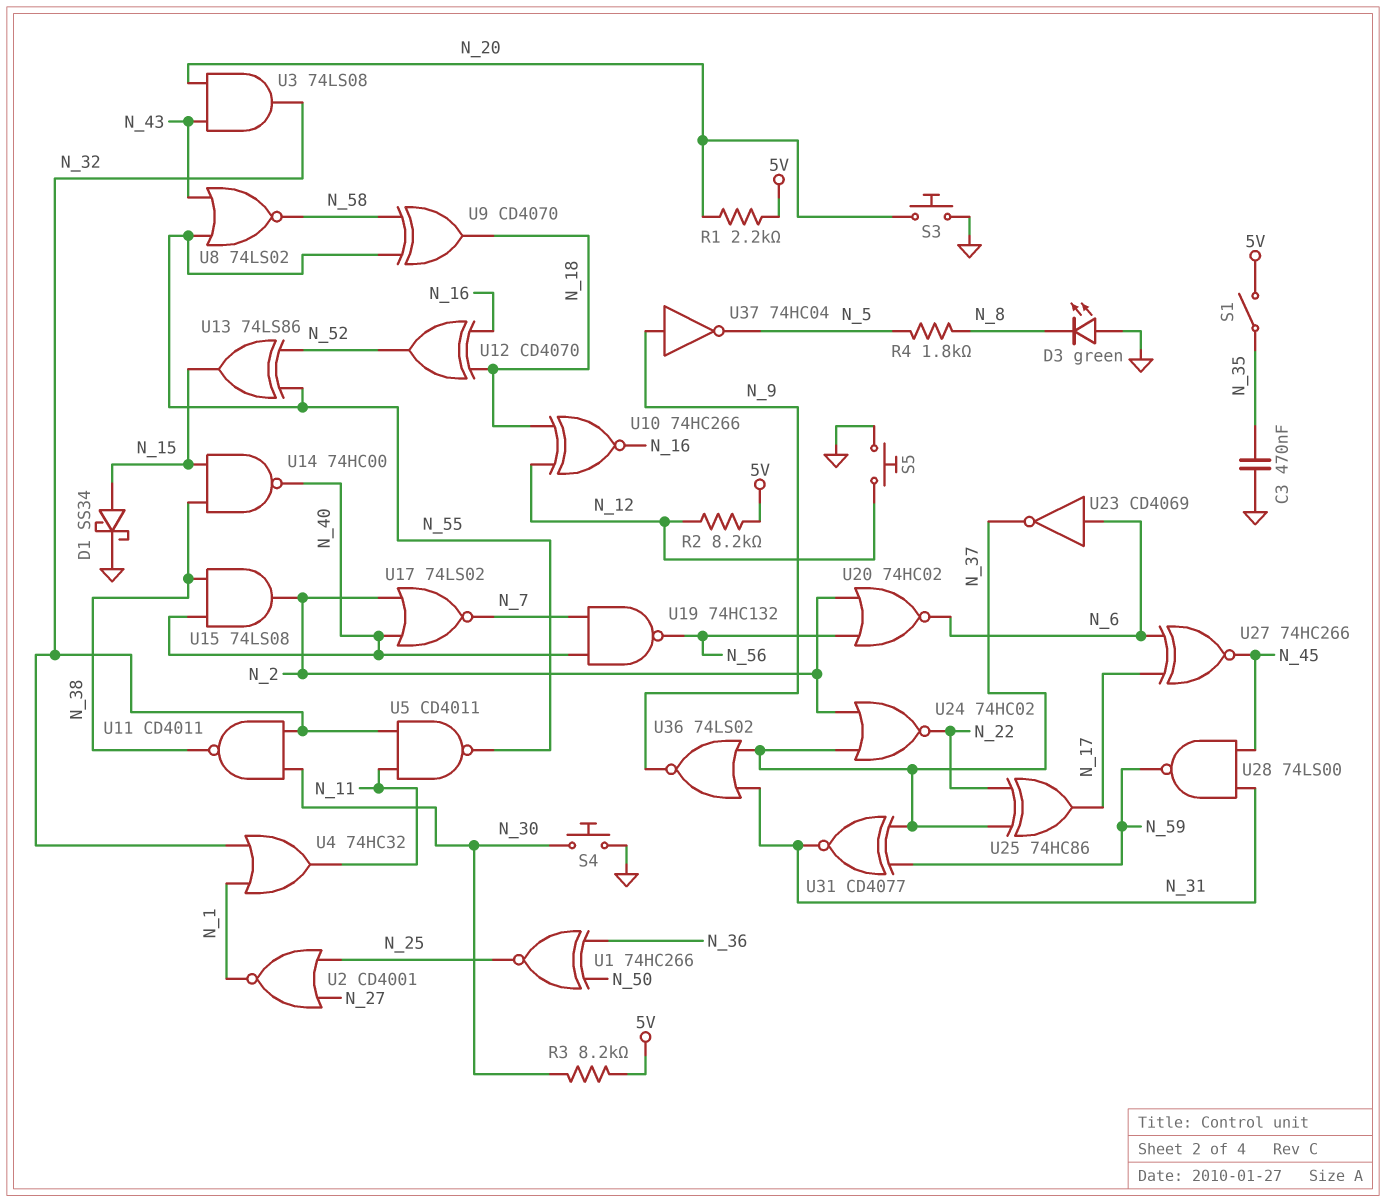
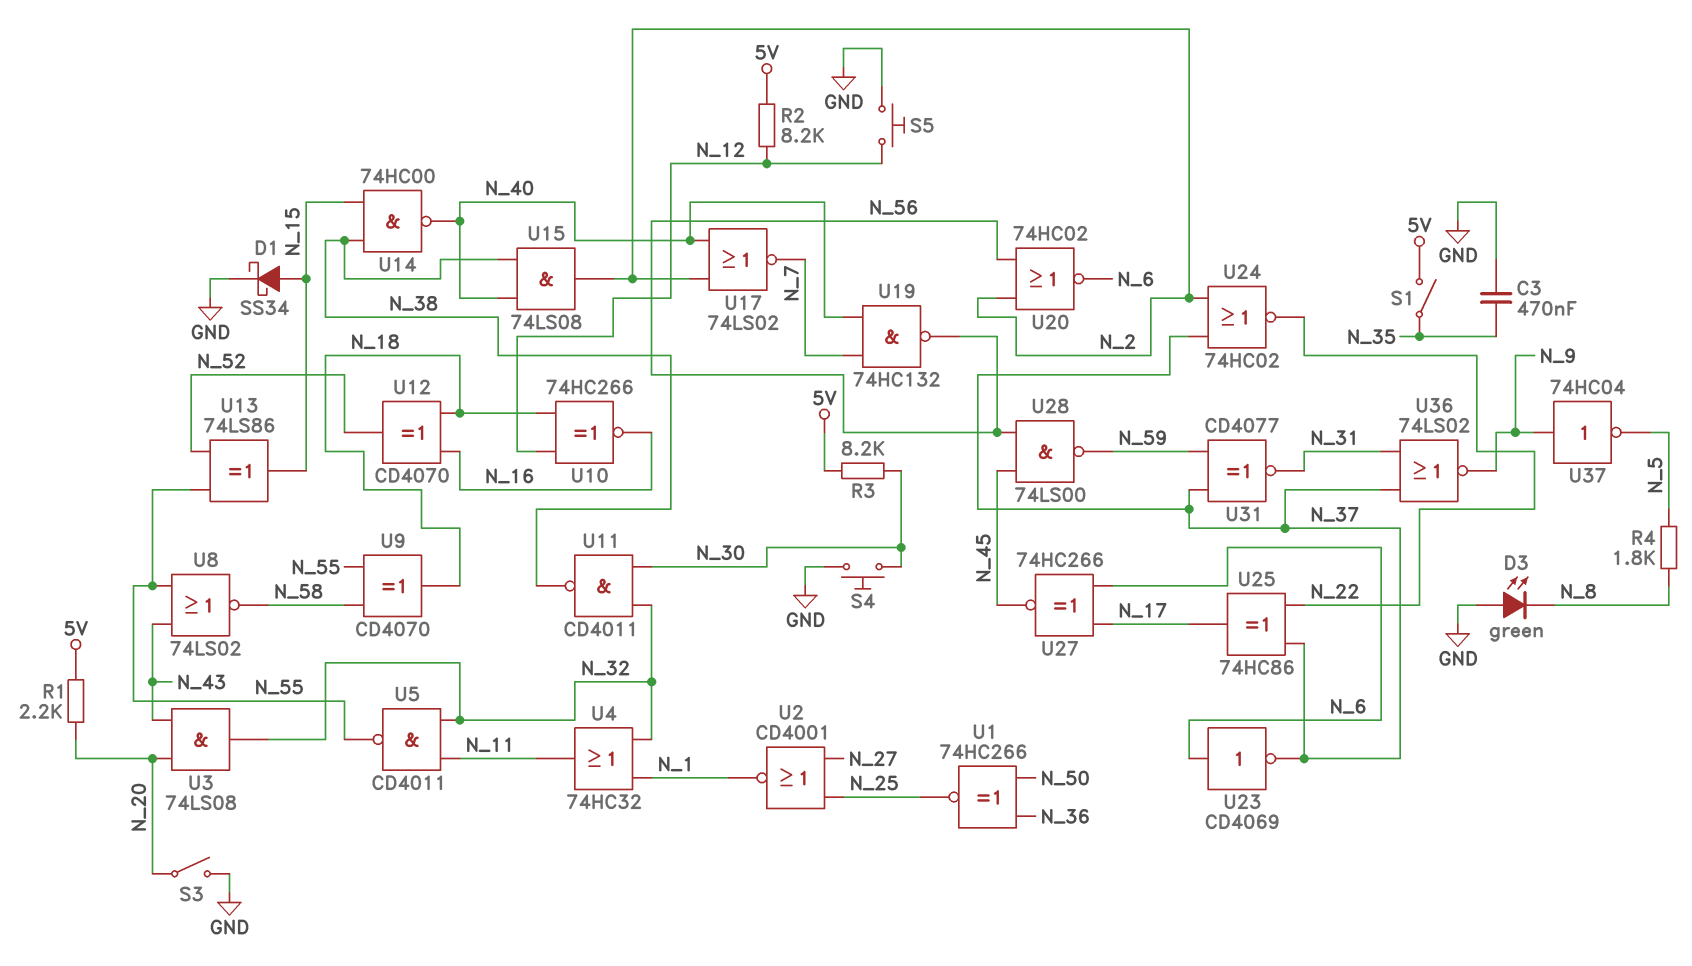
S3: button (GND, N_20) -> switch (GND, N_20)
U28: NAND 74LS00 (in N_31, in N_45, out N_59) -> NAND 74LS00 (in N_45, in N_56, out N_59)

